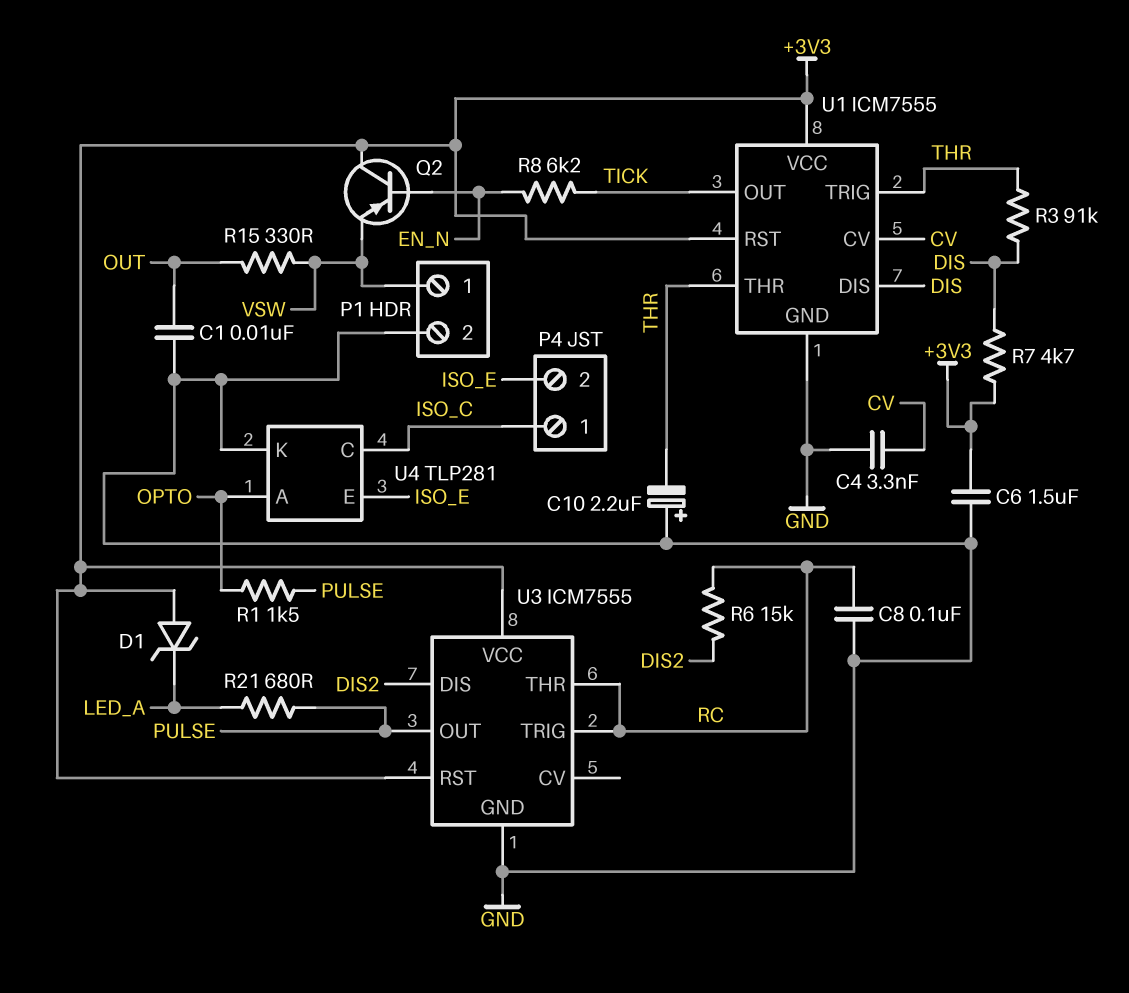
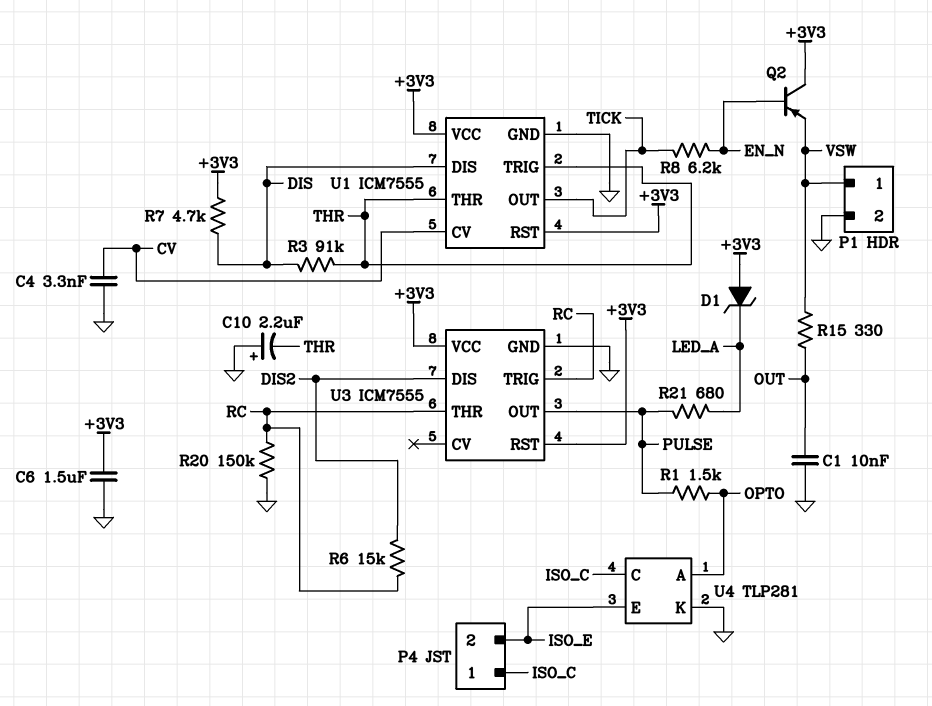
C8: 100nF (GND, RC) -> none
R20: none -> 150k (GND, RC)

